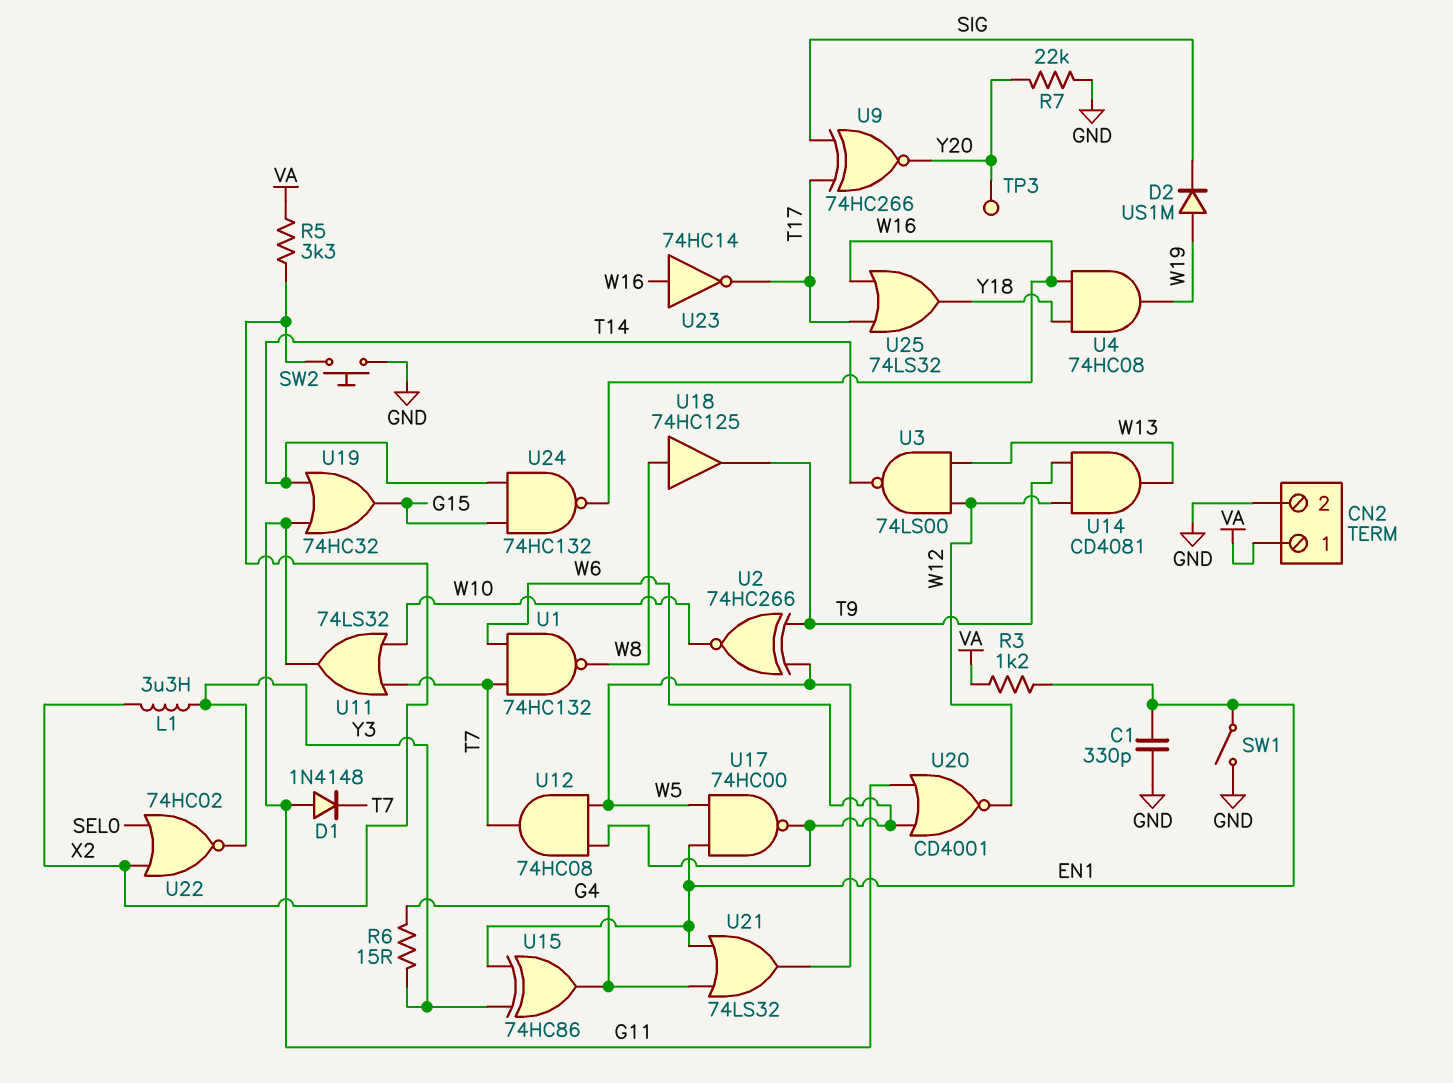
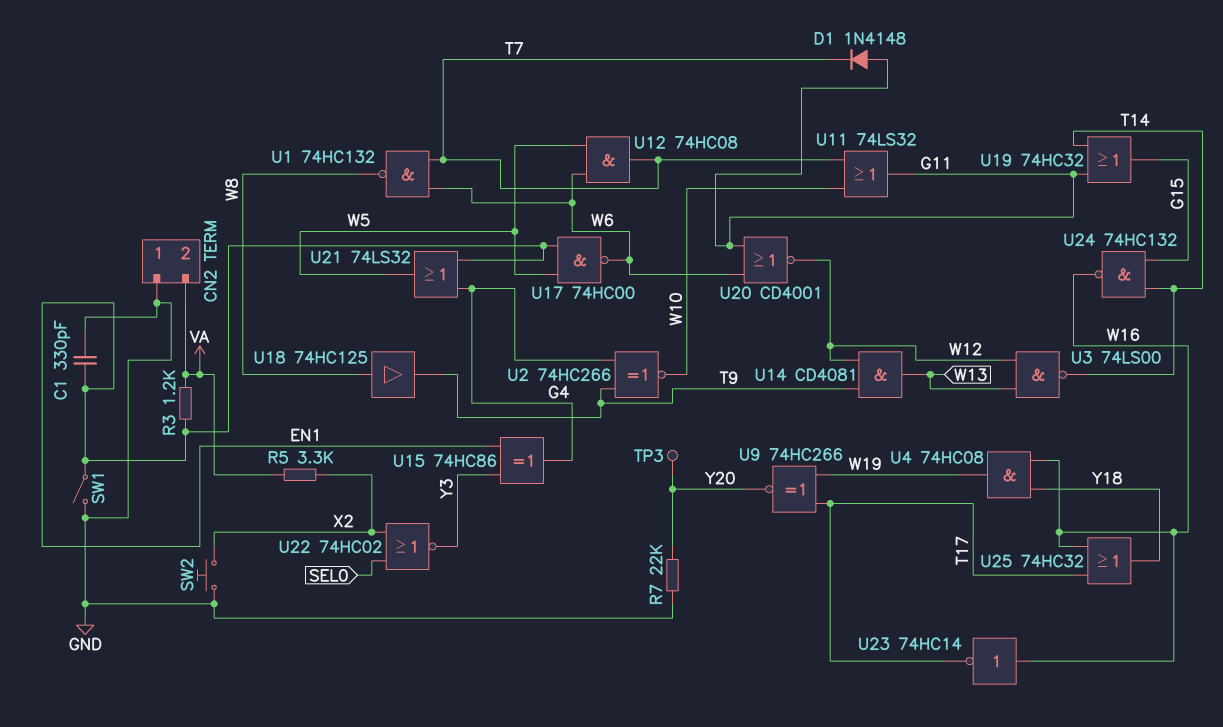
CN2 pin 1: VA -> GND
CN2 pin 2: GND -> VA
D2: diode US1M (A W19, K SIG) -> none
L1: 3.3uH (X2, Y3) -> none
R6: 15 (G4, Y3) -> none
U2: XNOR 74HC266 (in T9, in W5, out W10) -> XNOR 74HC266 (in G4, in T9, out W10)
U9: XNOR 74HC266 (in SIG, in T17, out Y20) -> XNOR 74HC266 (in T17, in W19, out Y20)
U25: OR 74LS32 (in T17, in W16, out Y18) -> OR 74HC32 (in T17, in W16, out Y18)

